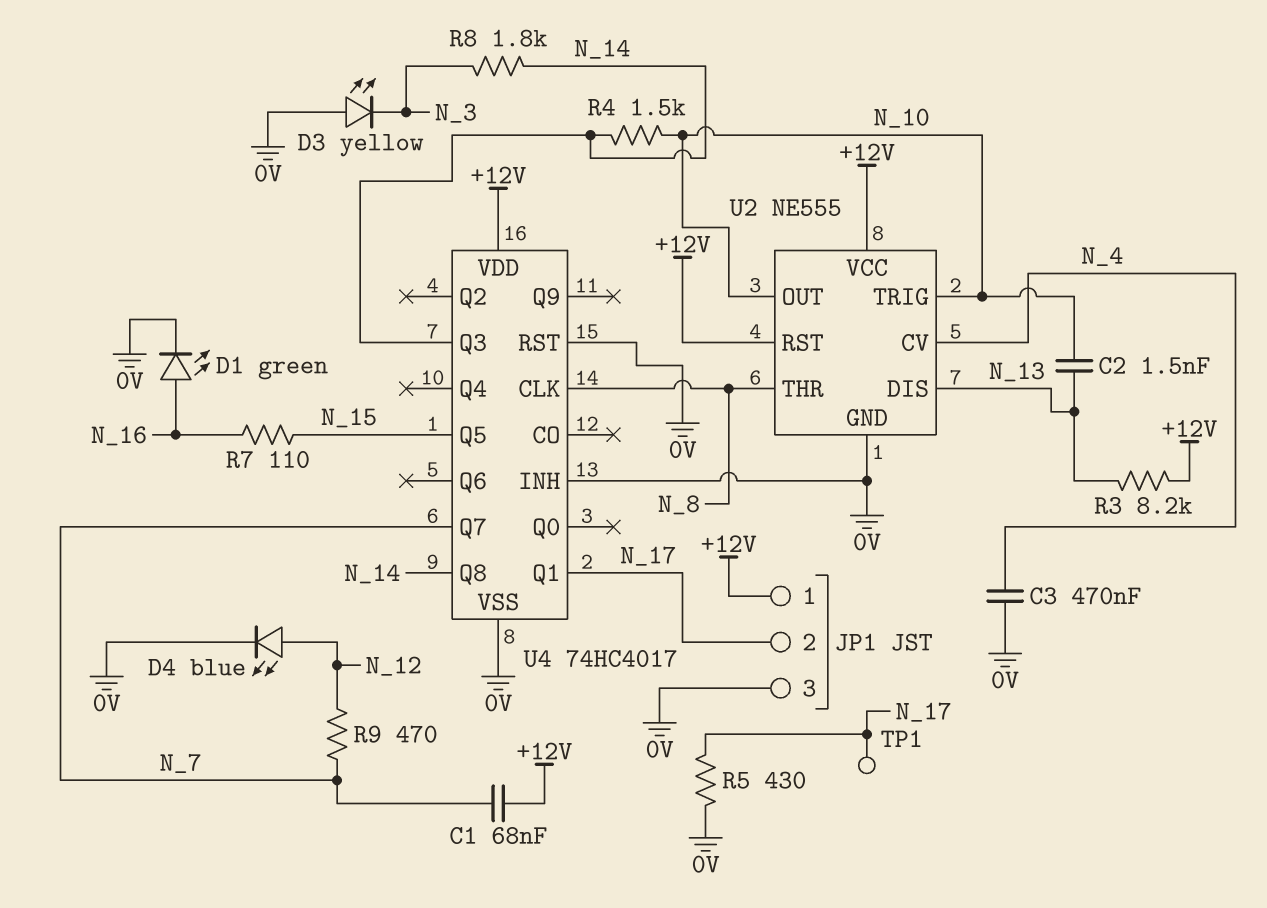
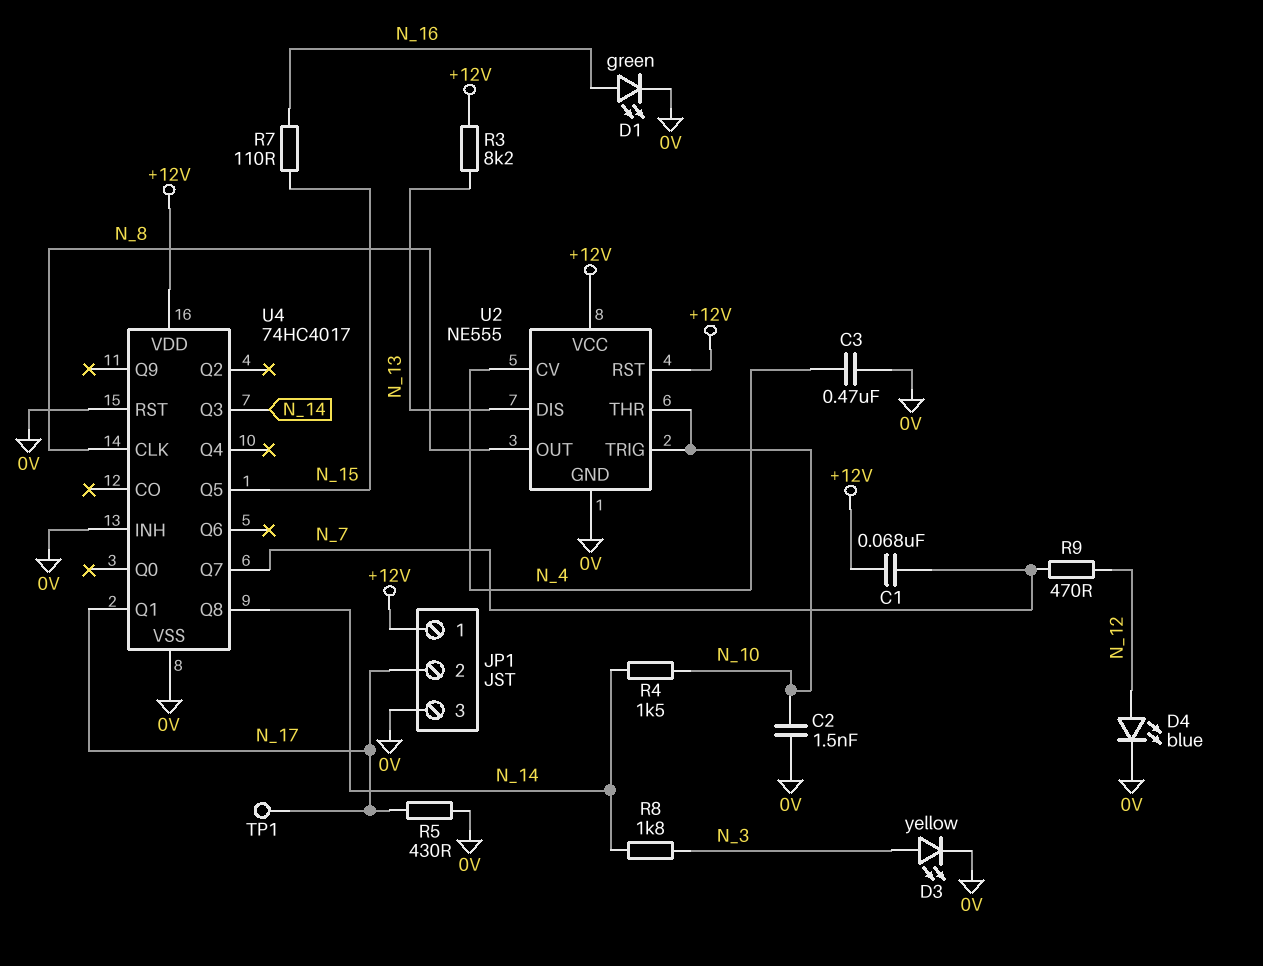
C2: 1.5nF (N_10, N_13) -> 1.5nF (0V, N_10)
D3: LED yellow (A 0V, K N_3) -> LED yellow (A N_3, K 0V)
U2 pin OUT: N_10 -> N_8
U2 pin THR: N_8 -> N_10

